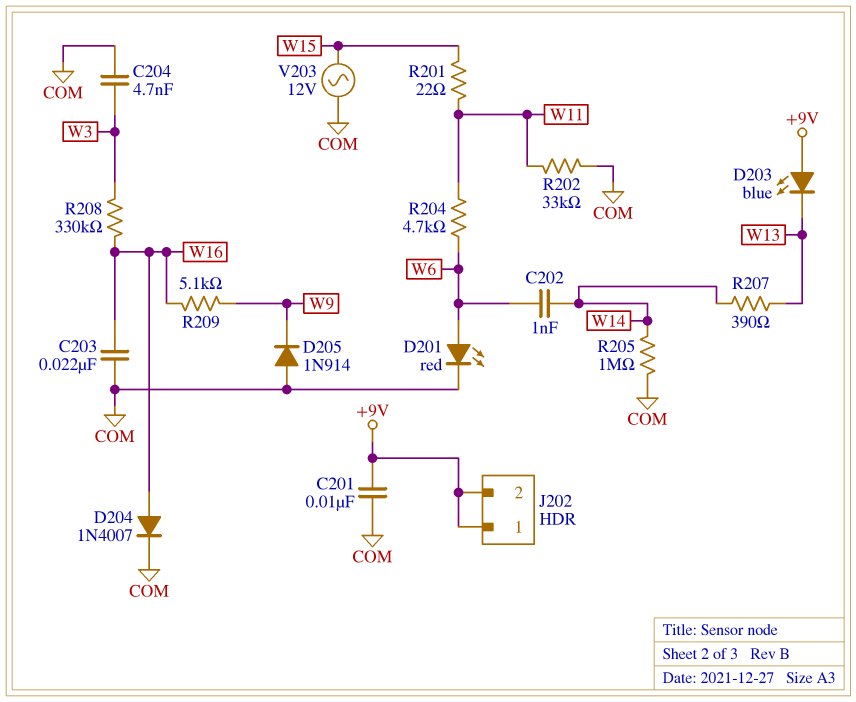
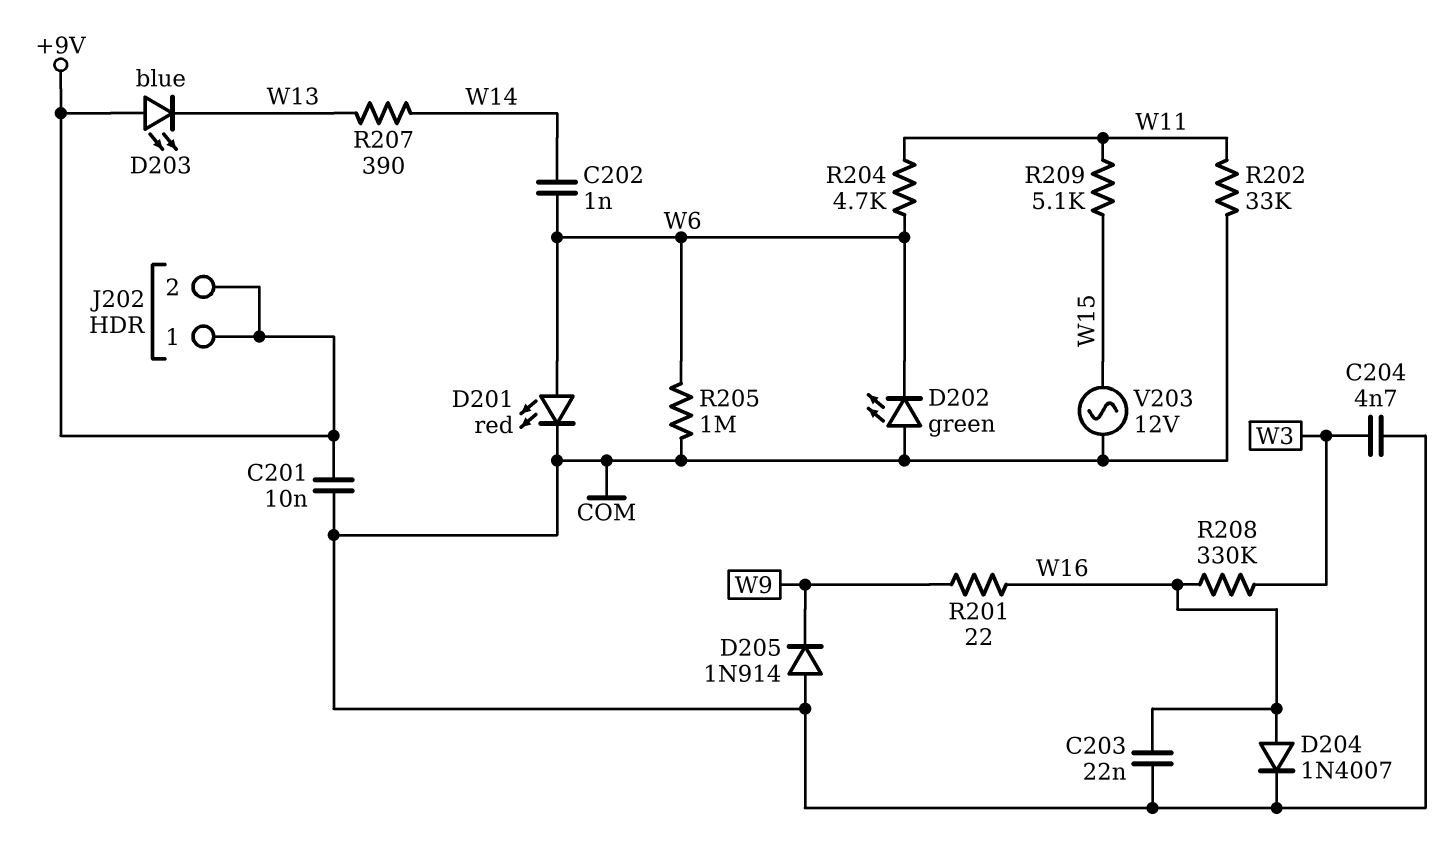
D202: none -> LED green (A COM, K W6)
R201: 22 (W11, W15) -> 22 (W9, W16)
R205: 1M (COM, W14) -> 1M (COM, W6)
R209: 5.1k (W9, W16) -> 5.1k (W11, W15)

